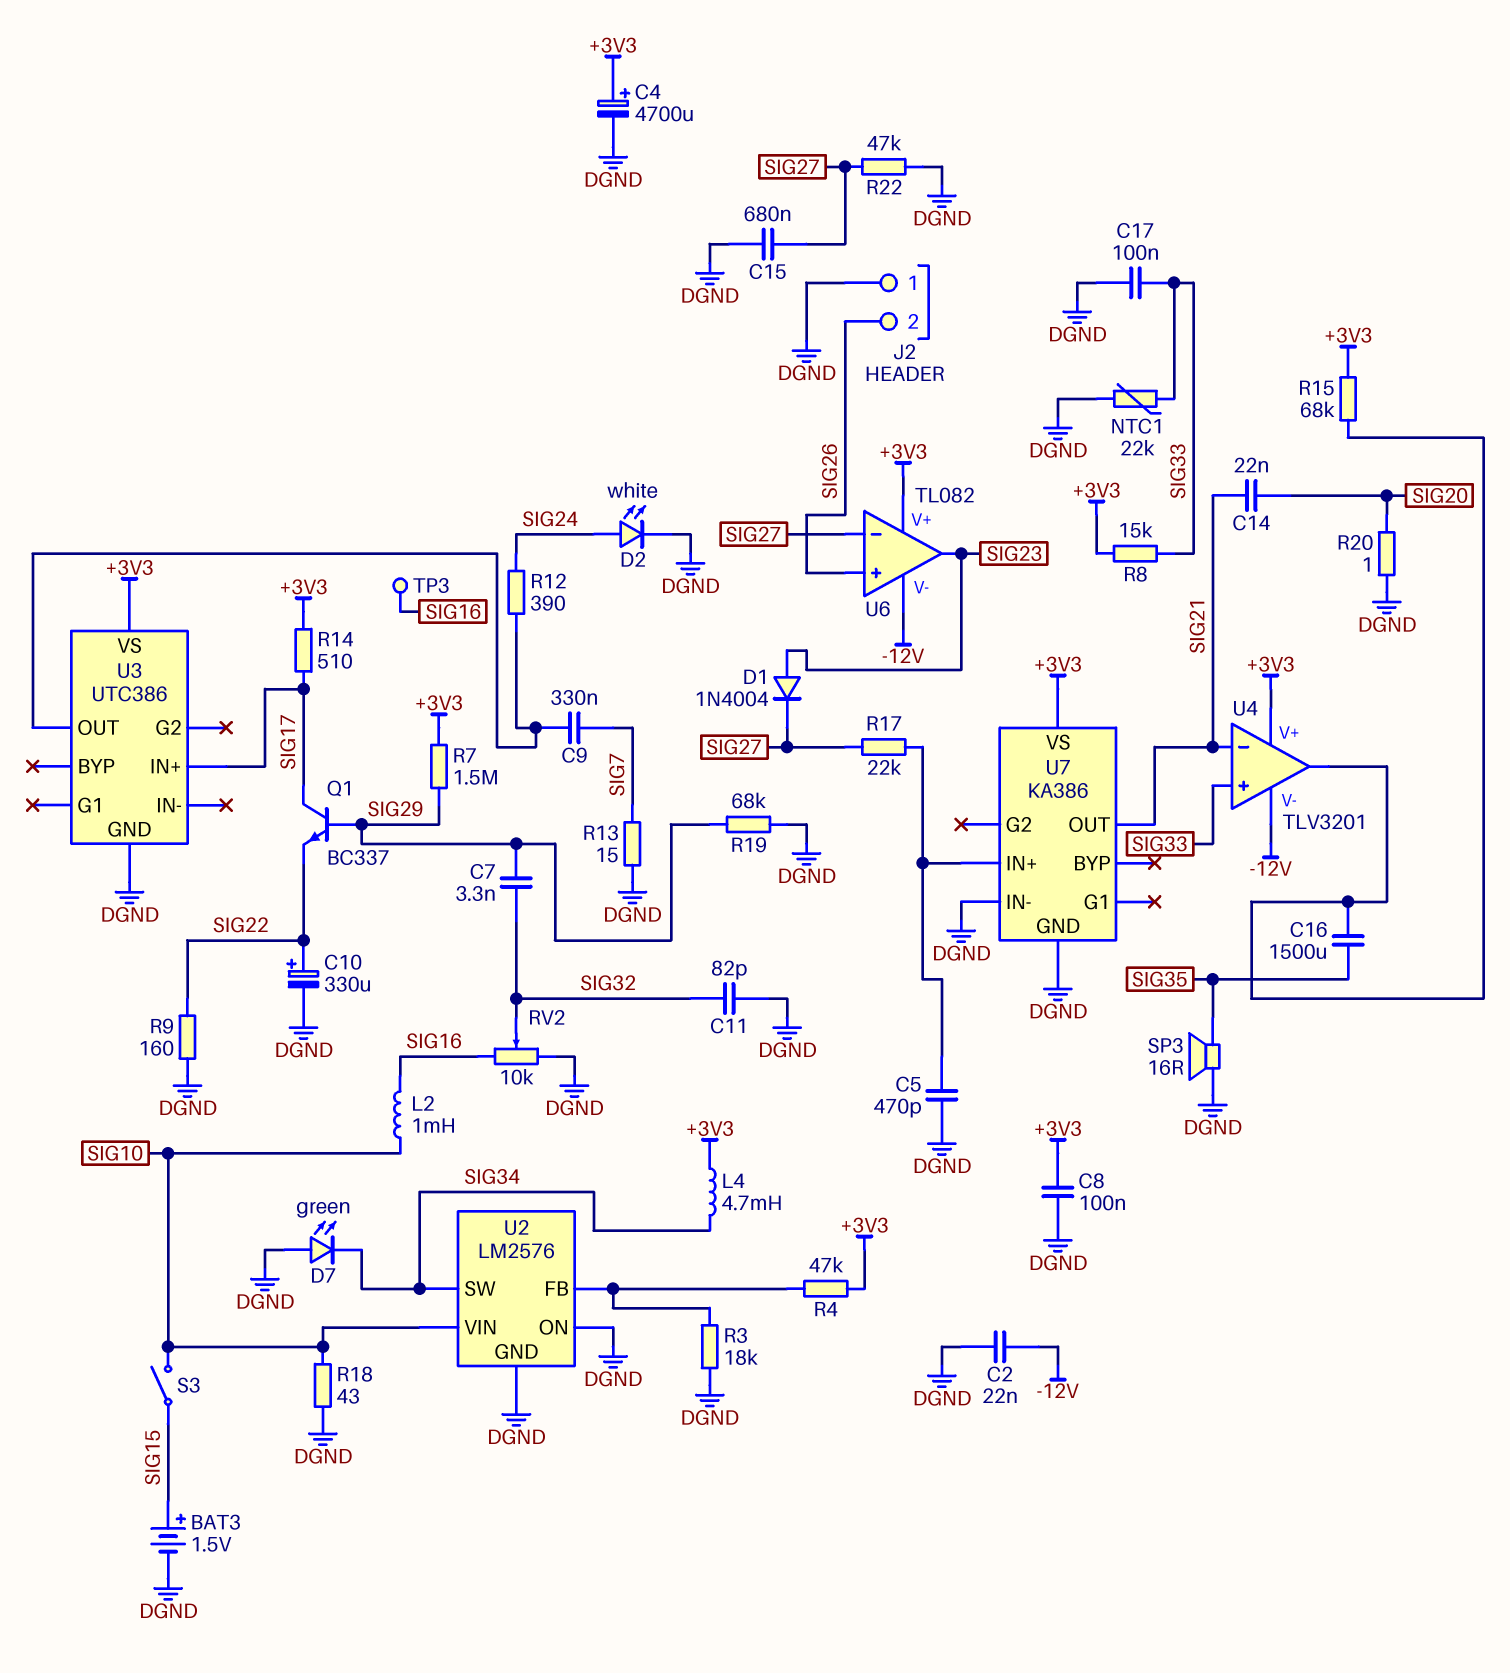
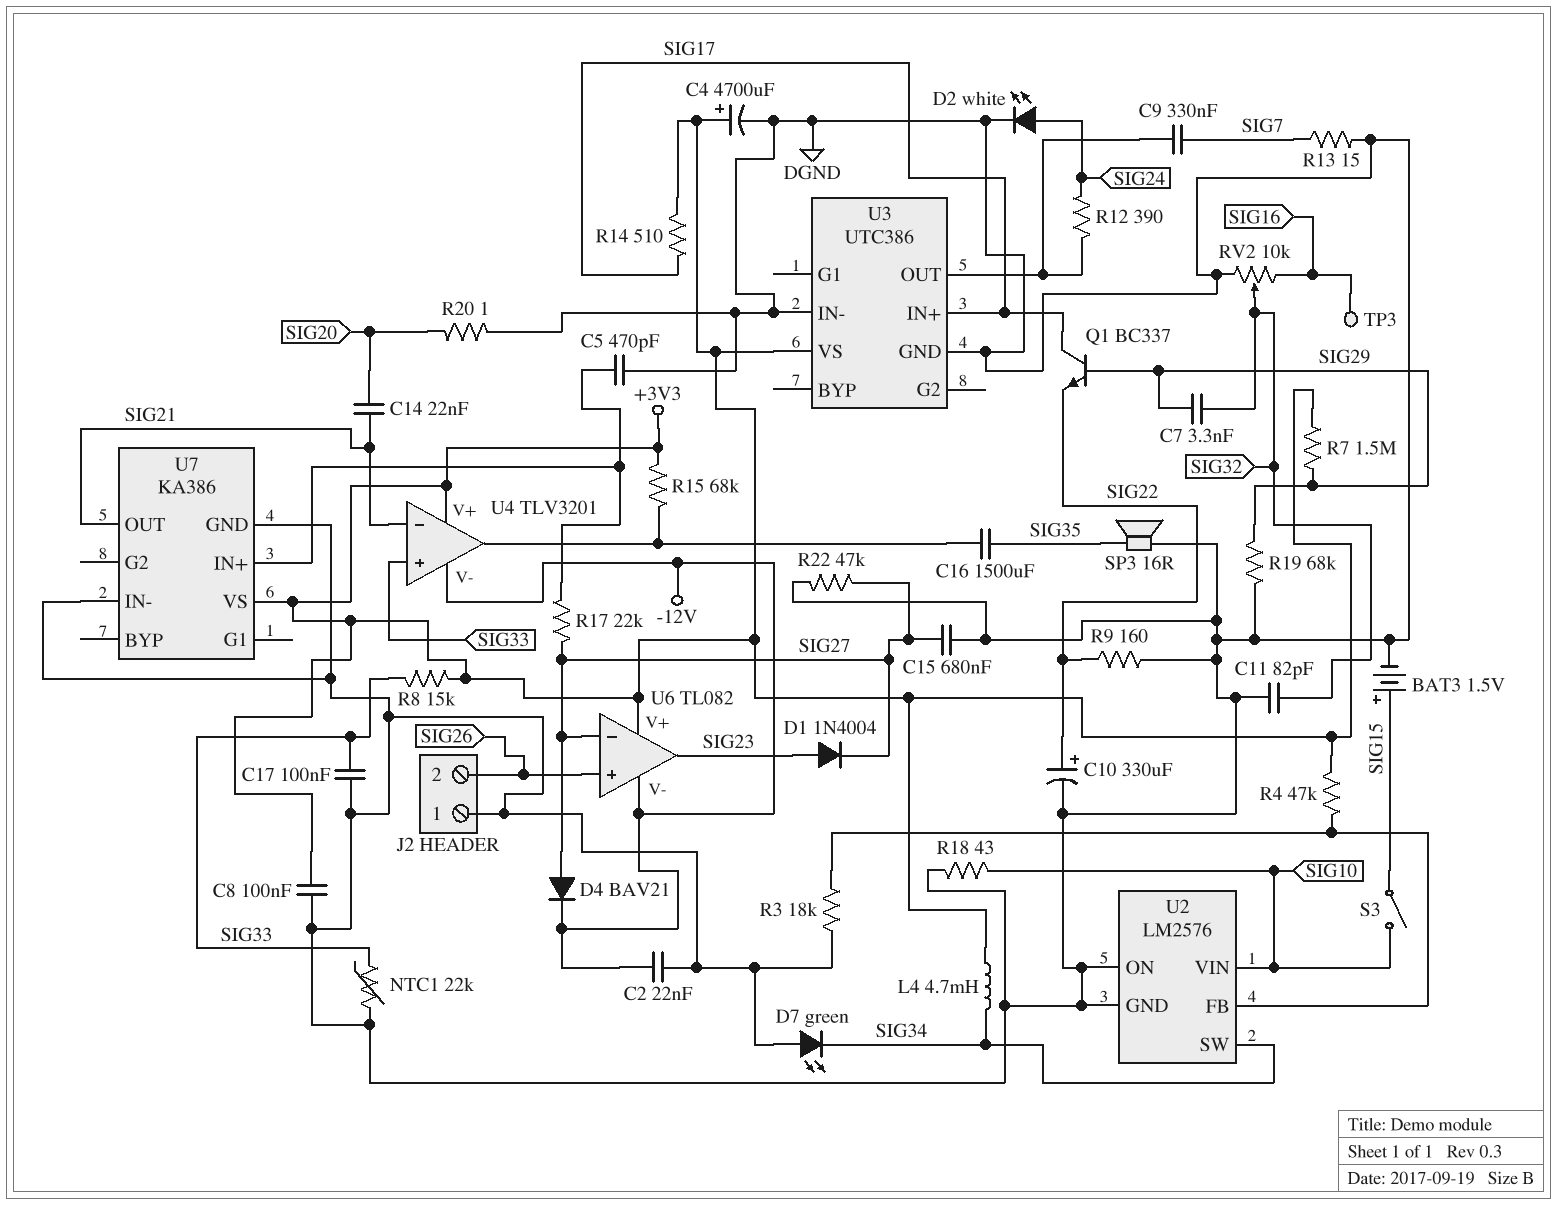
D4: none -> diode BAV21 (A SIG27, K -12V)
L2: 1mH (SIG10, SIG16) -> none
U3 pin IN-: none -> DGND

